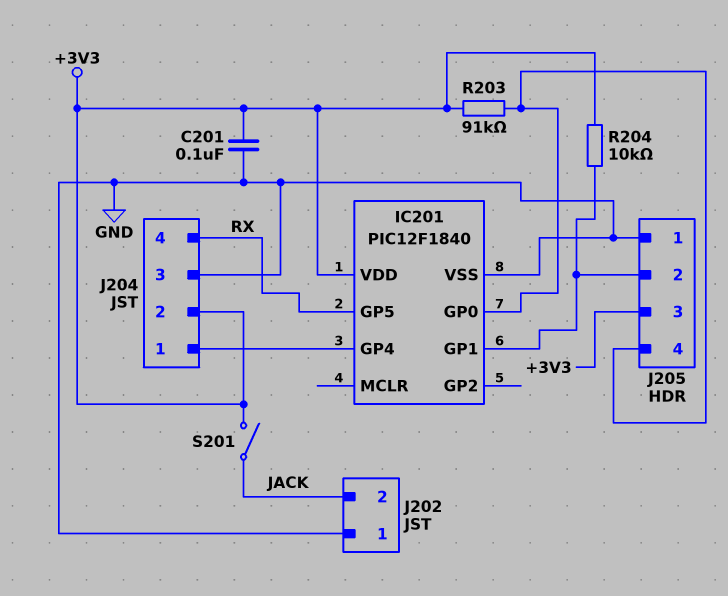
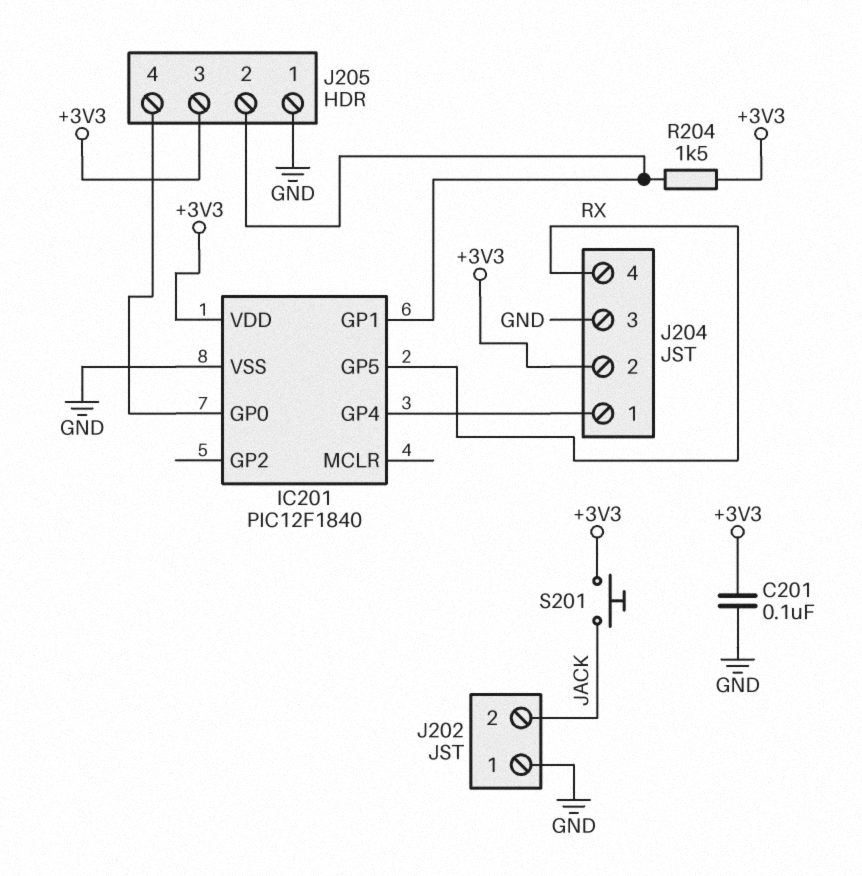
R203: 91k (+3V3, IC201/GP0) -> none
R204: 10k (+3V3, IC201/GP1) -> 1.5k (+3V3, IC201/GP1)
S201: switch (+3V3, JACK) -> button (+3V3, JACK)

